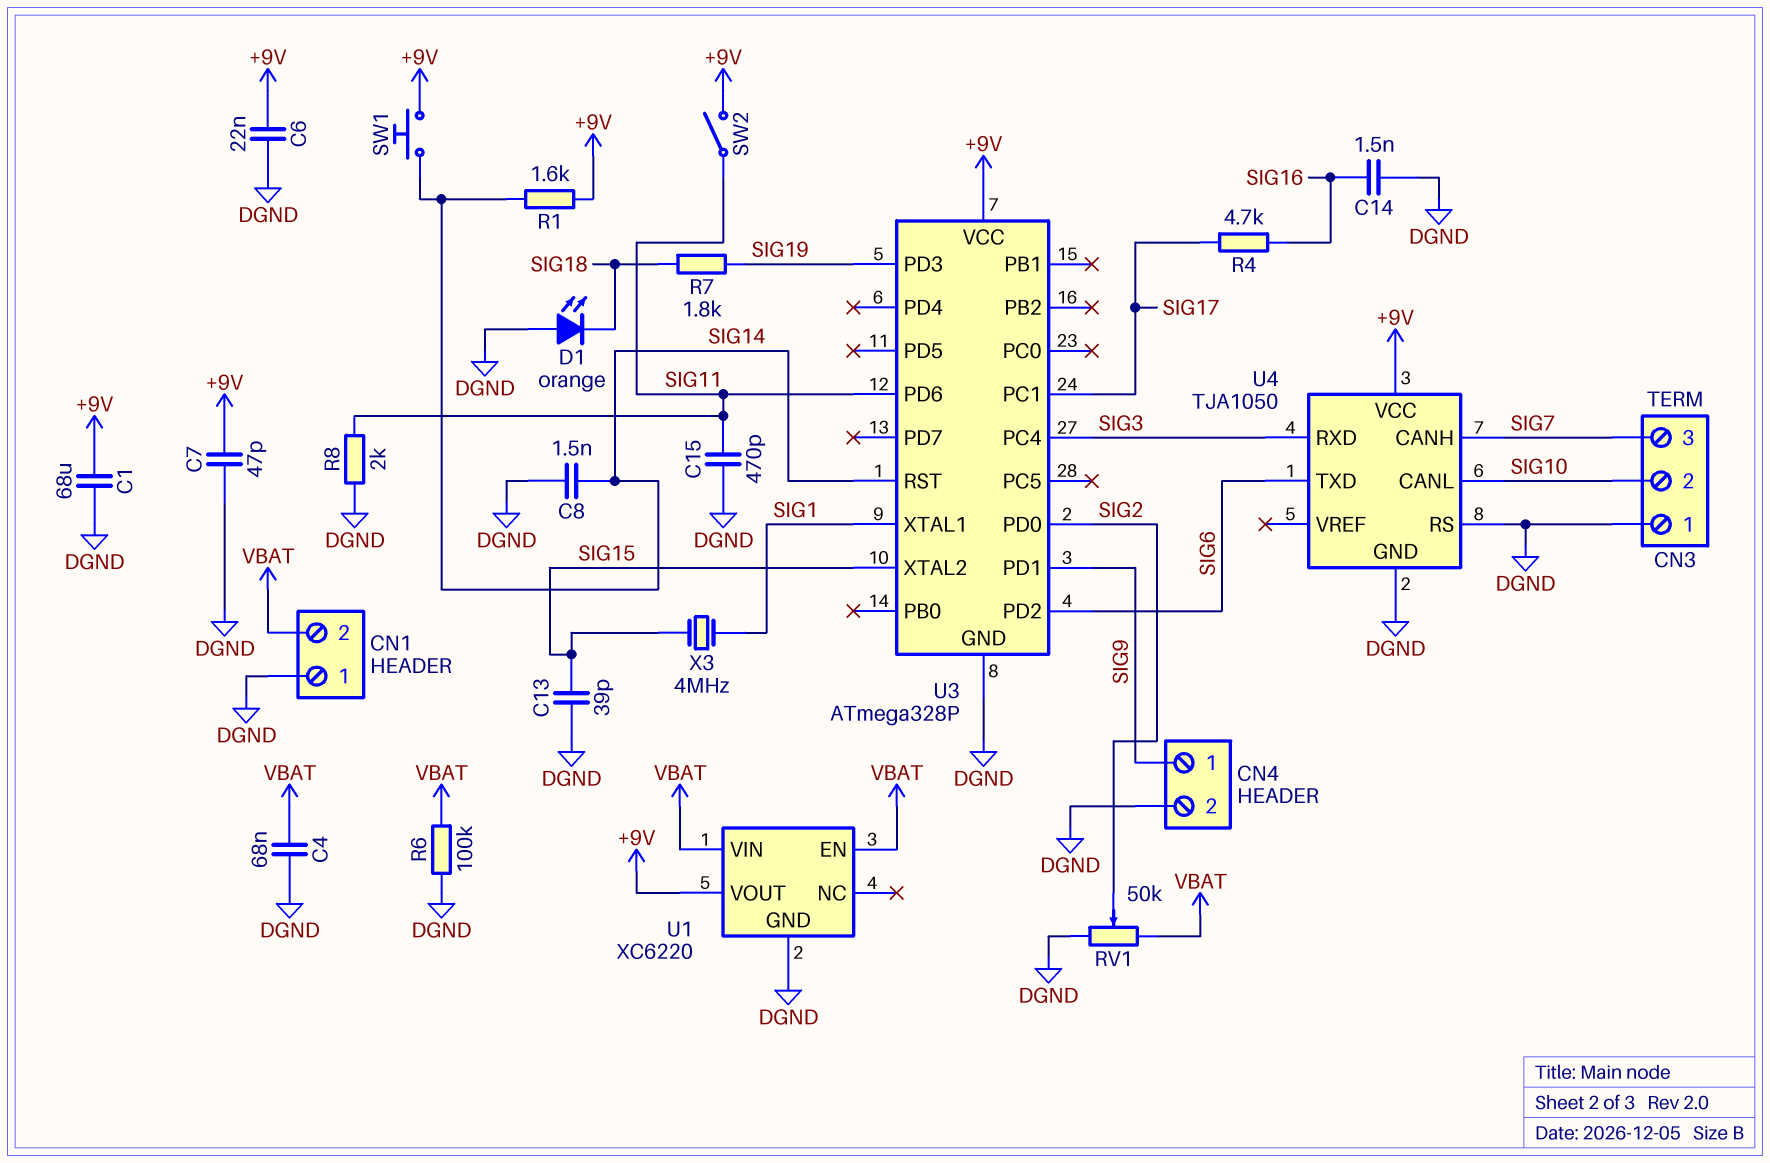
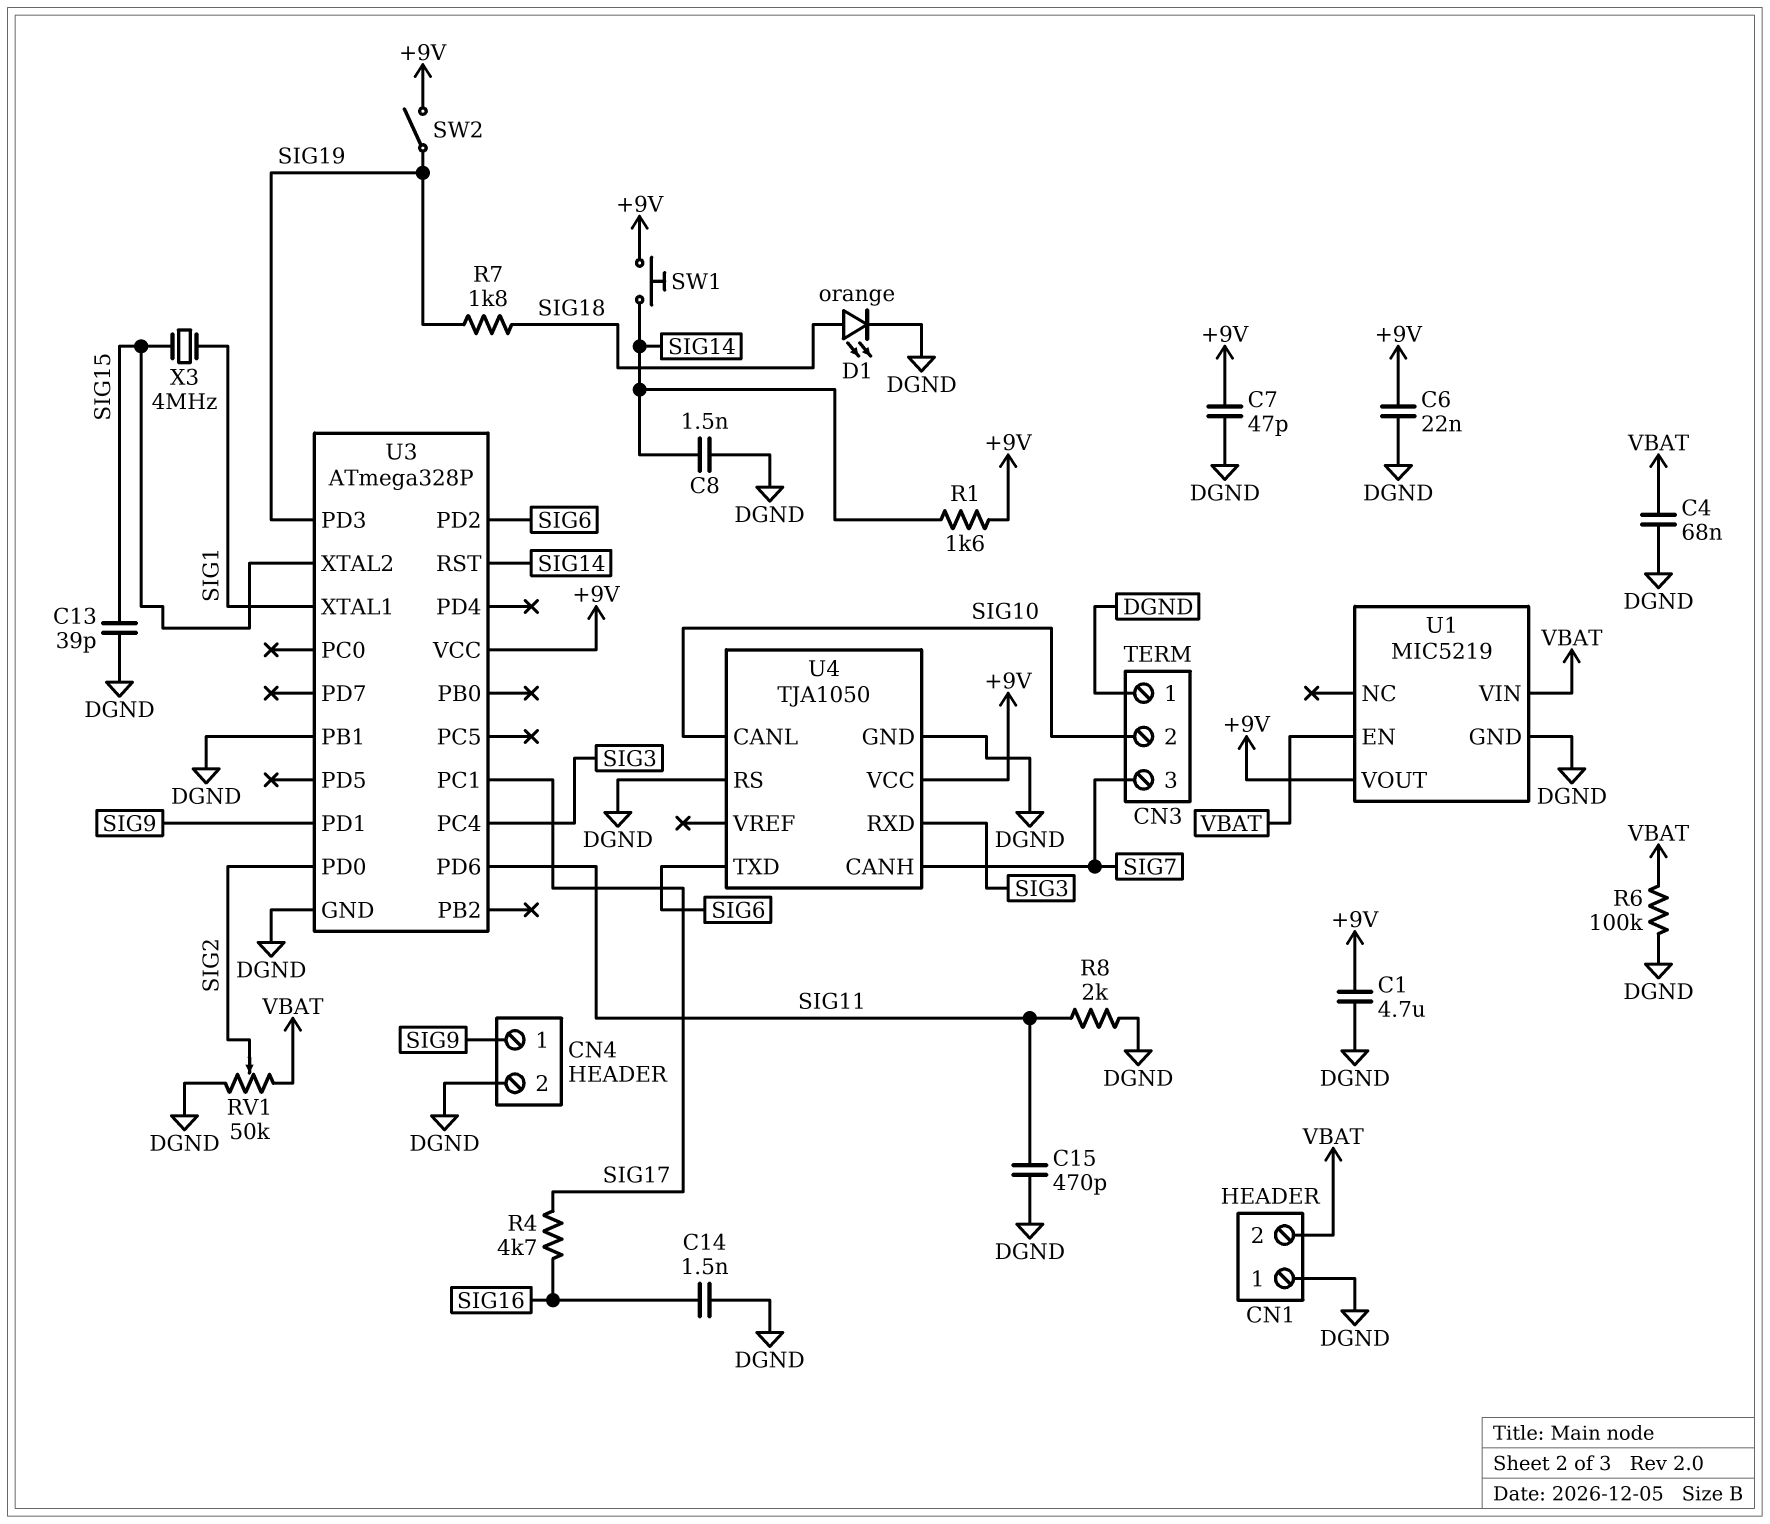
C1: 68uF (+9V, DGND) -> 4.7uF (+9V, DGND)
D1: LED orange (A DGND, K SIG18) -> LED orange (A SIG18, K DGND)
SW2: switch (+9V, SIG11) -> switch (+9V, SIG19)
U1: XC6220 -> MIC5219
U3 pin PB1: none -> DGND

